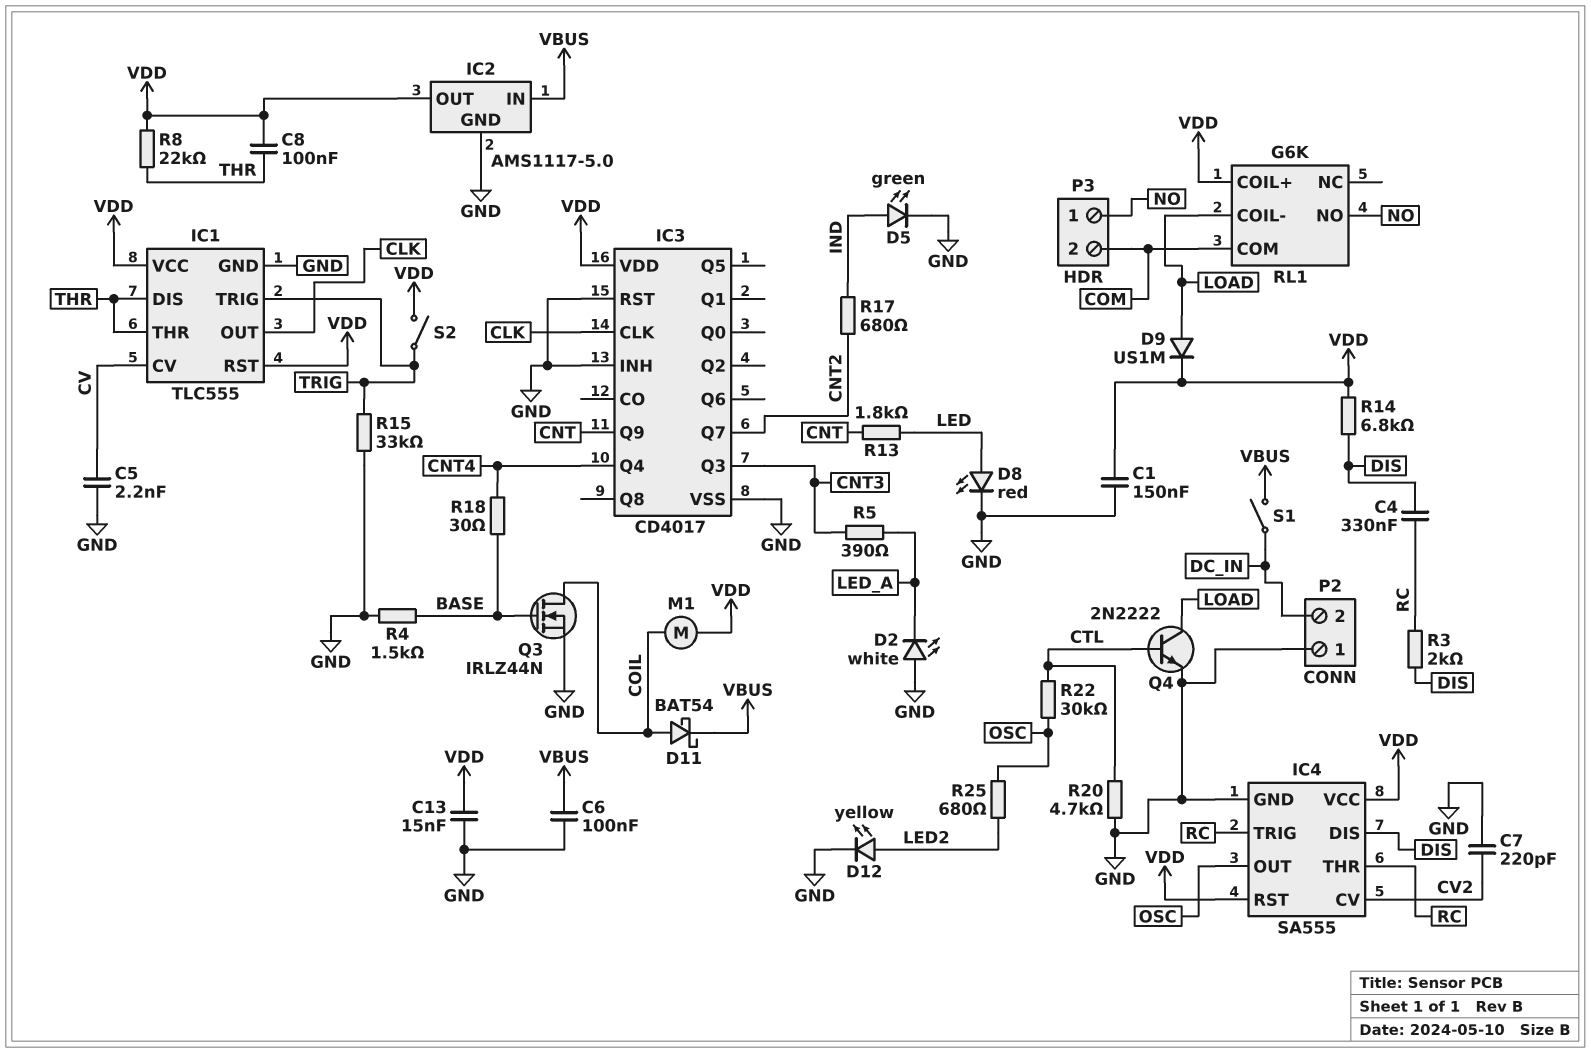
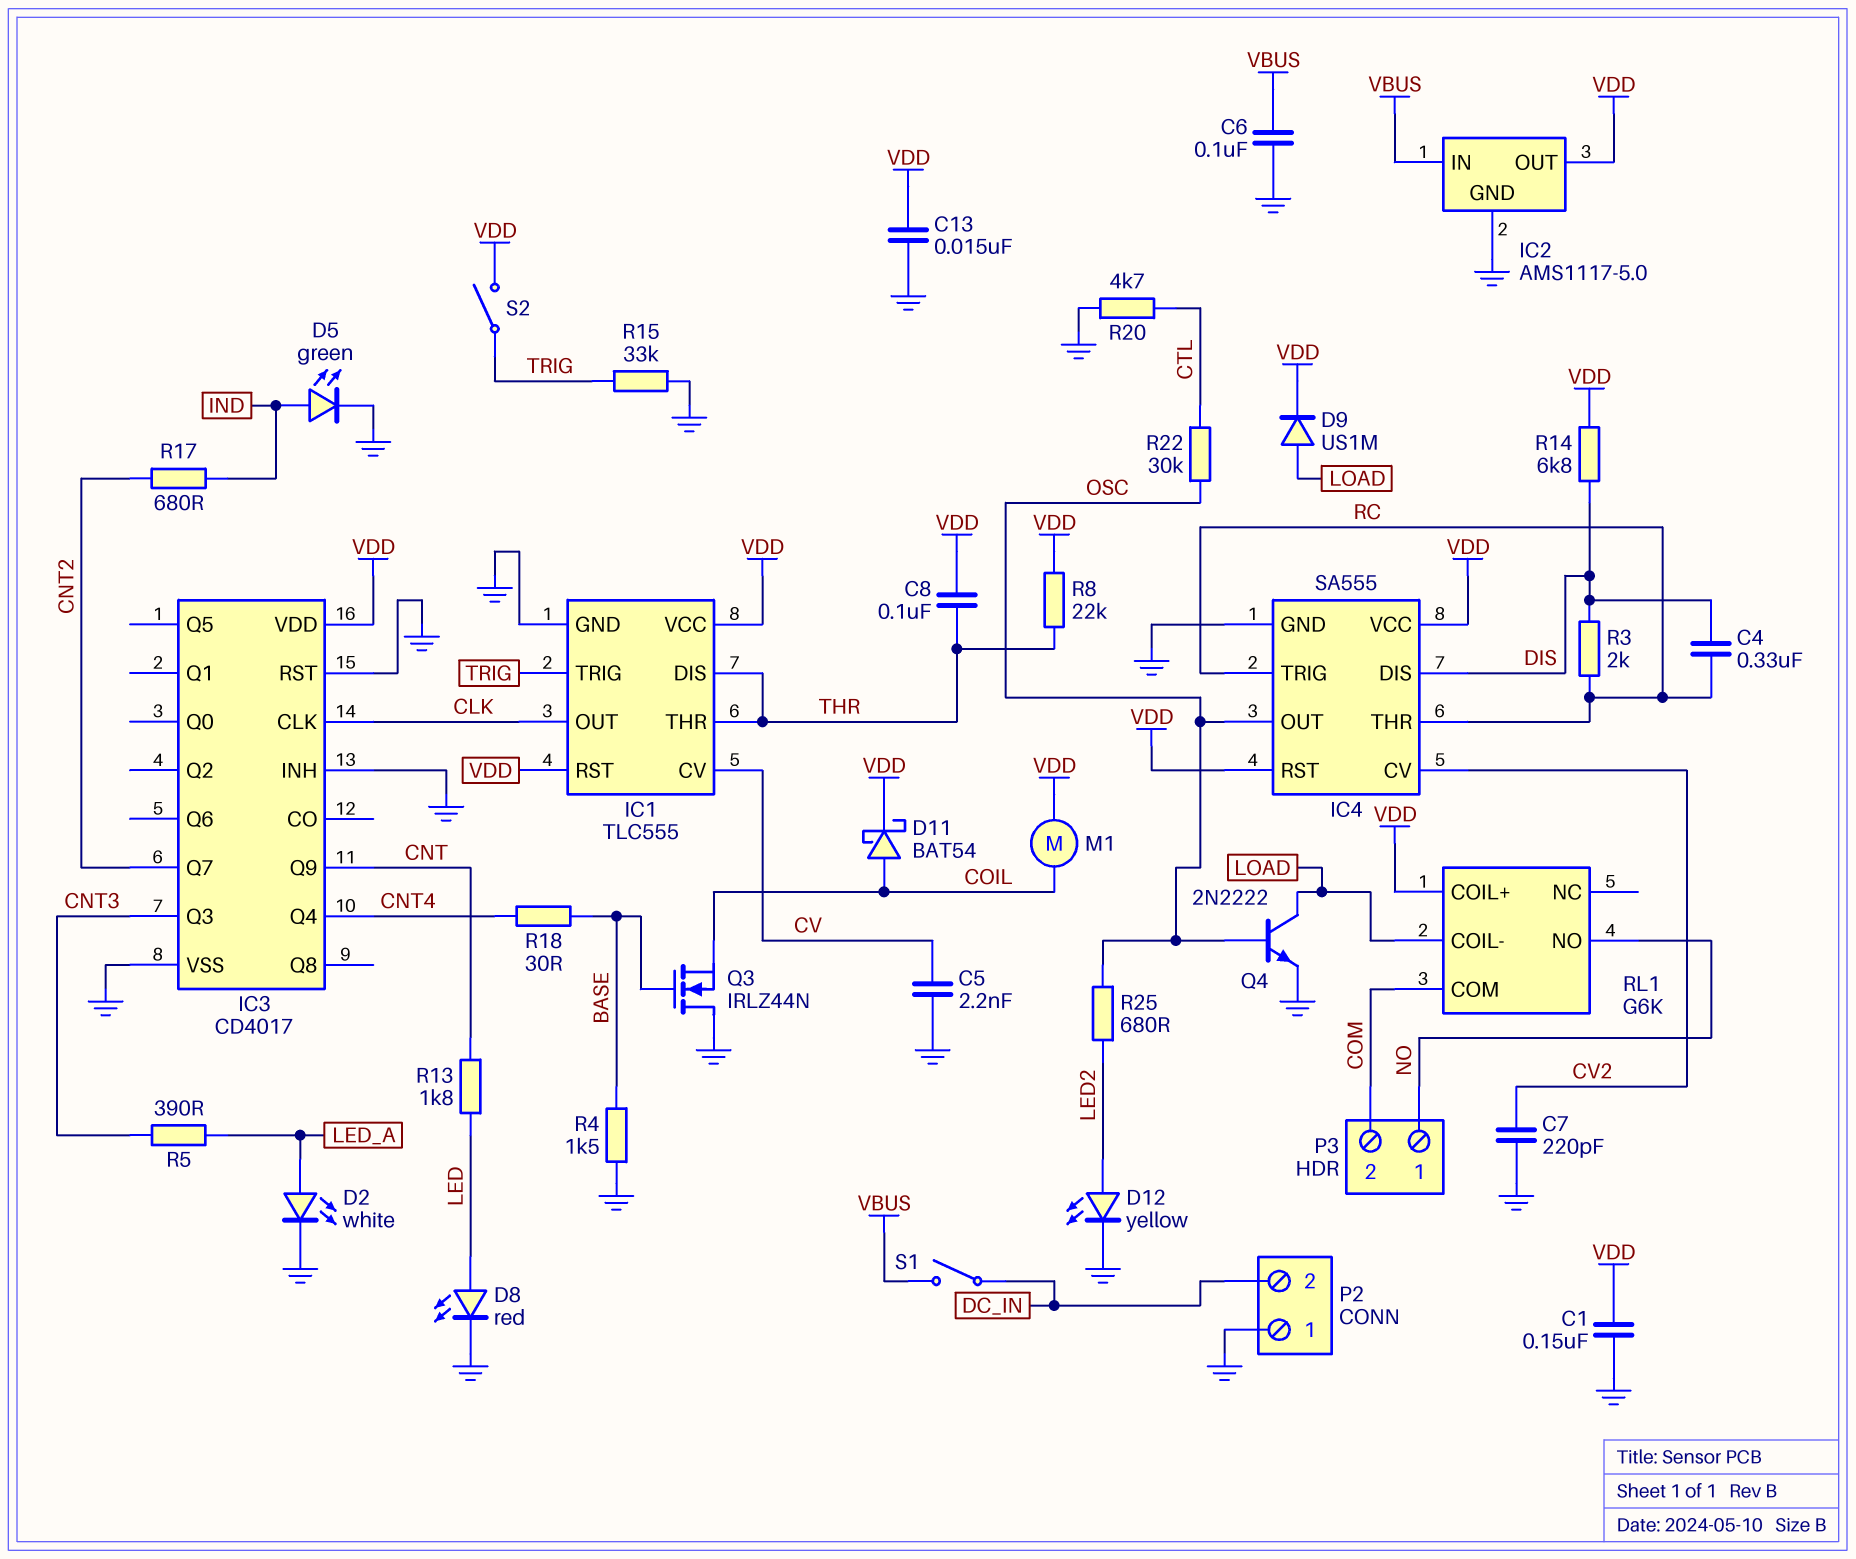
D2: LED white (A GND, K LED_A) -> LED white (A LED_A, K GND)
D11: schottky BAT54 (A COIL, K VBUS) -> schottky BAT54 (A COIL, K VDD)
Q3: NMOS IRLZ44N (G BASE, D COIL, S GND) -> NMOS IRLZ44N (G BASE, D GND, S COIL)
Q4: NPN 2N2222 (B CTL, C LOAD, E GND) -> NPN 2N2222 (B OSC, C LOAD, E GND)

